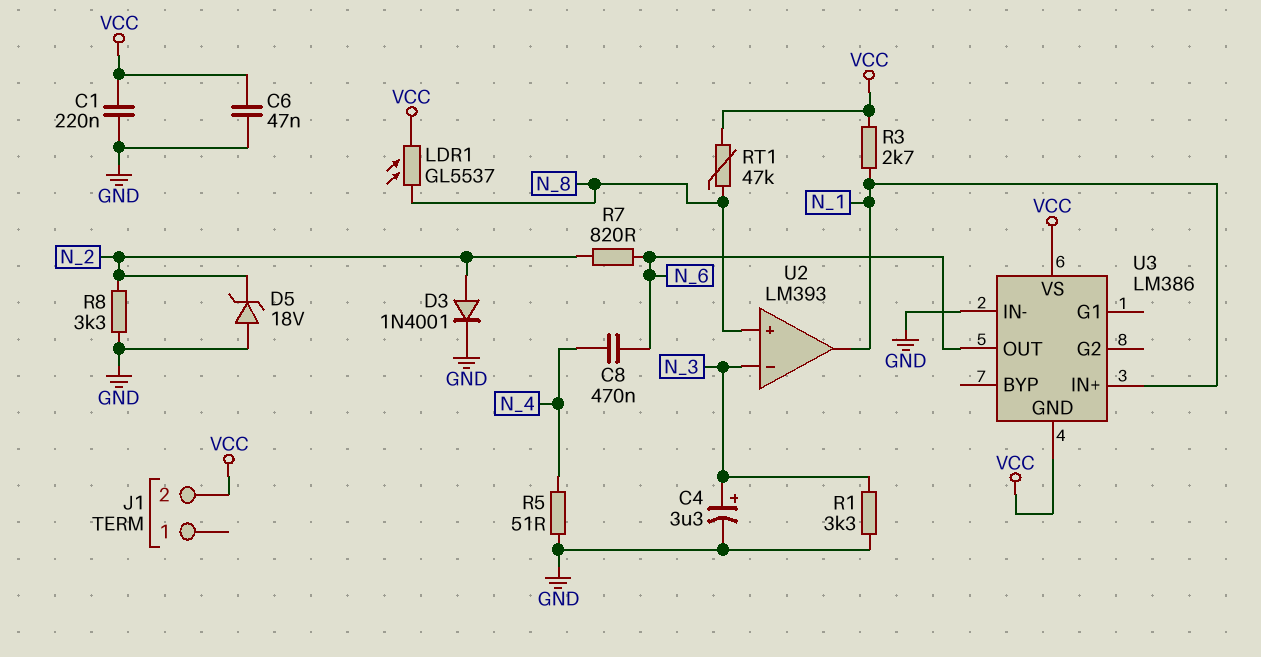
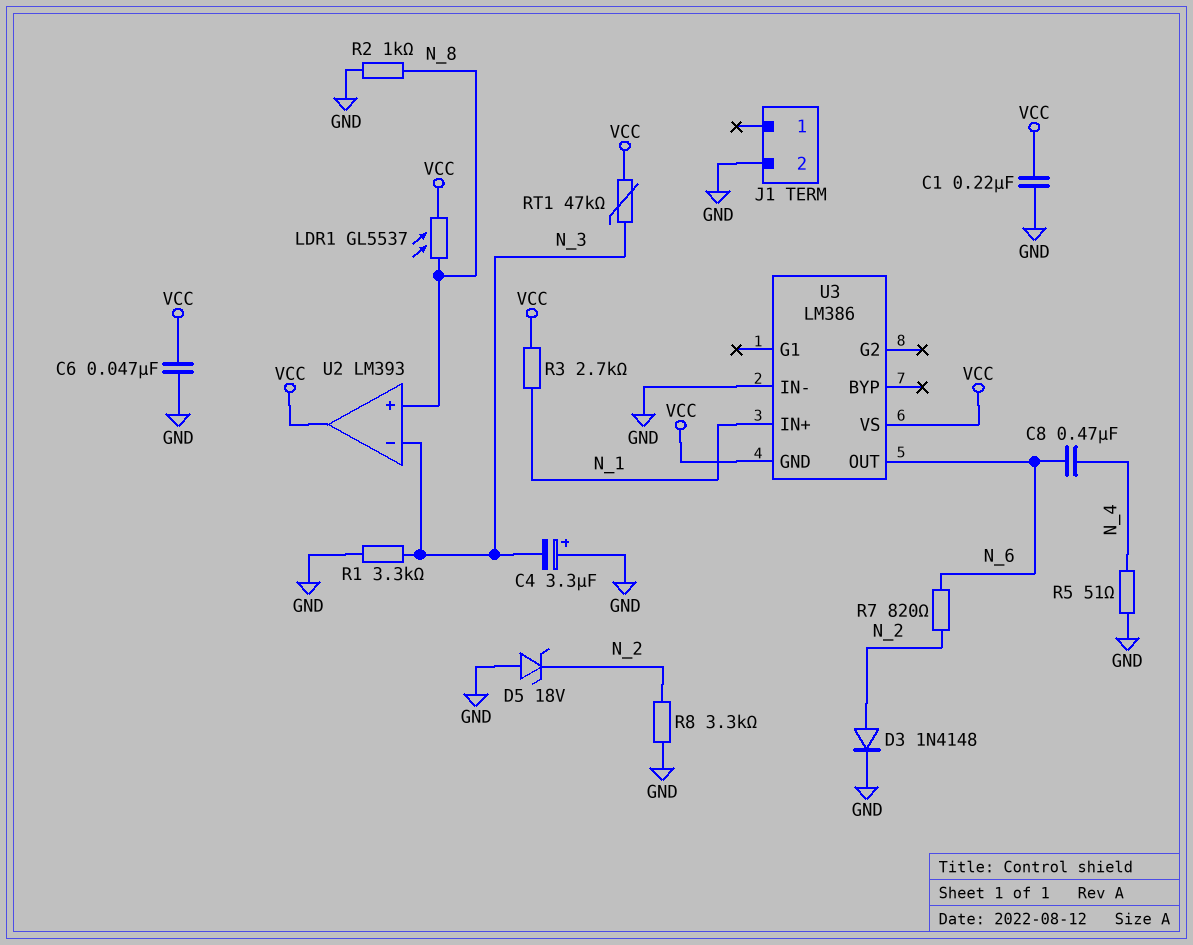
C4: 3.3uF (plus N_3, minus GND) -> 3.3uF (plus GND, minus N_3)
D3: diode 1N4001 (A N_2, K GND) -> diode 1N4148 (A N_2, K GND)
J1 pin 2: VCC -> GND
R2: none -> 1k (GND, N_8)
RT1: 47k (N_8, VCC) -> 47k (N_3, VCC)
U2 pin out: N_1 -> VCC

